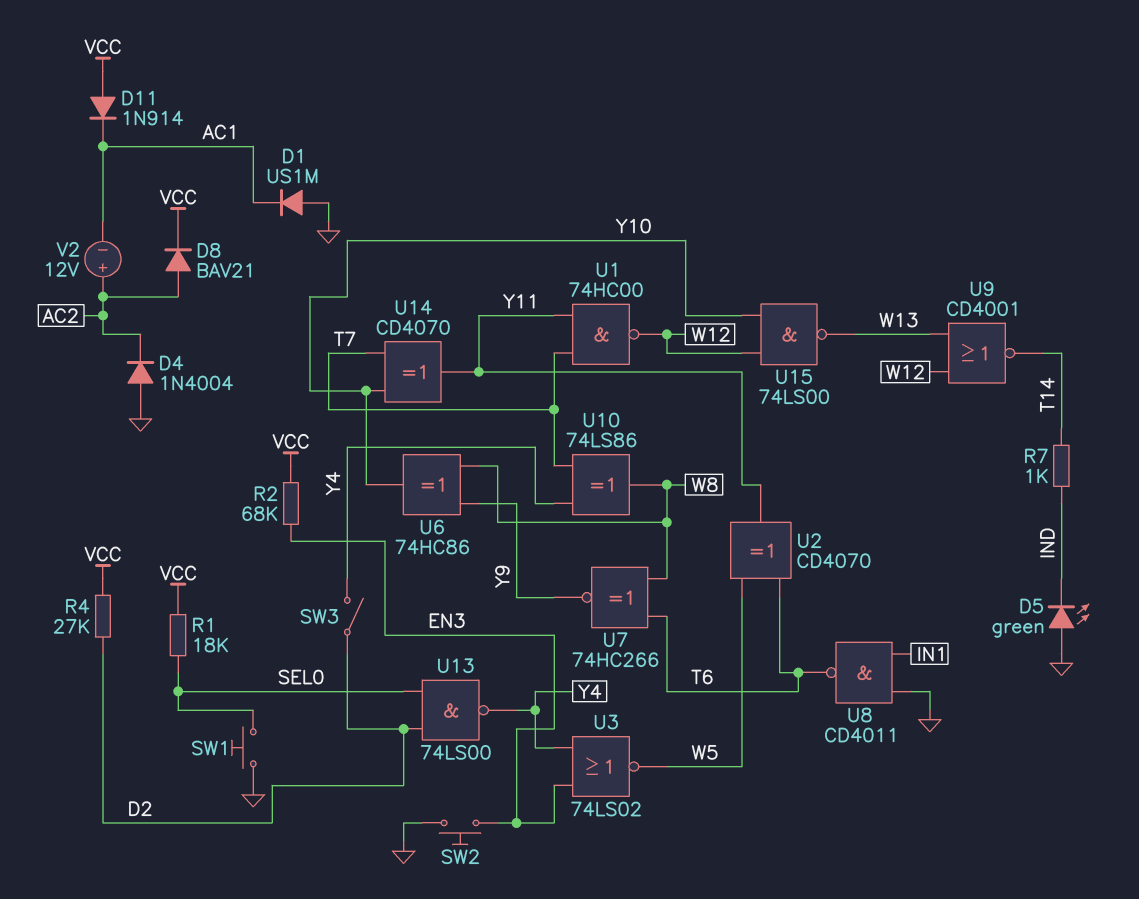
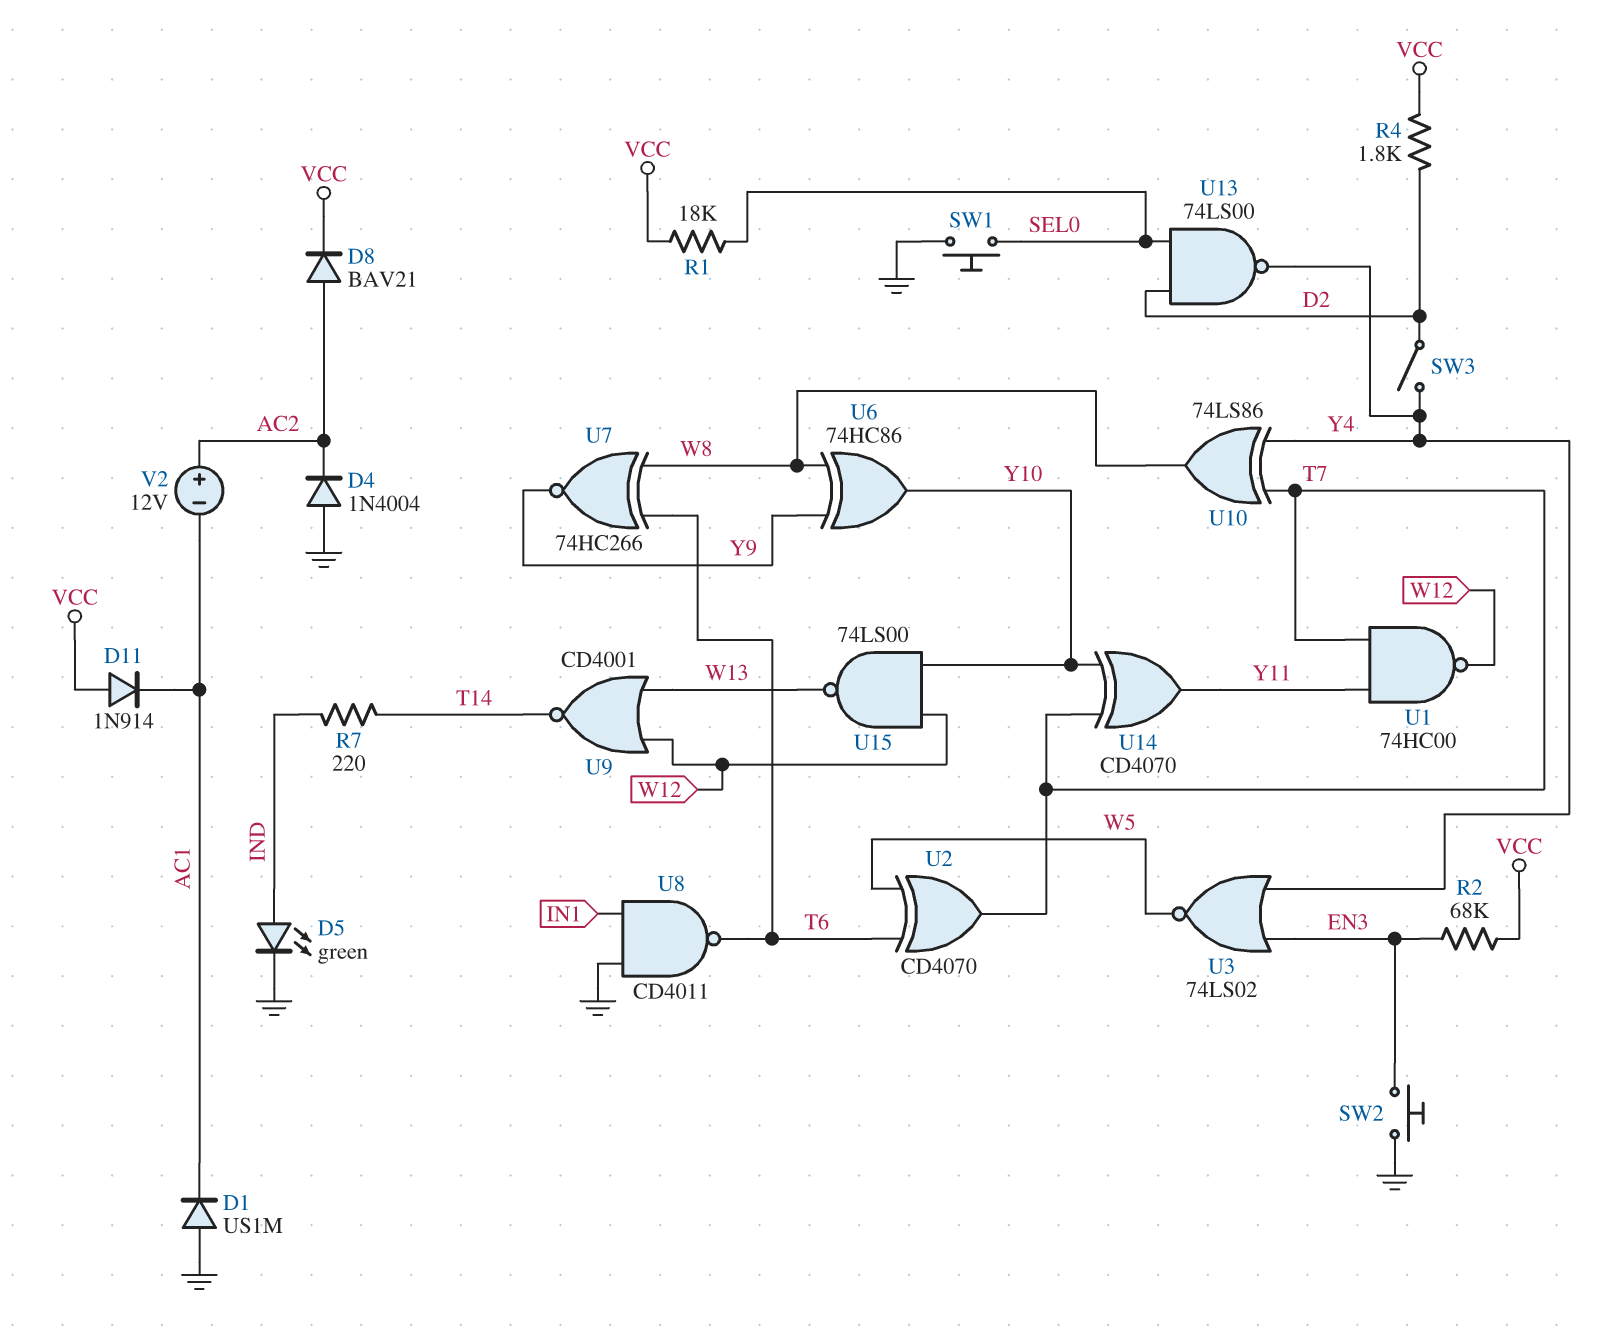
D5: LED green (A GND, K IND) -> LED green (A IND, K GND)
R4: 27k (D2, VCC) -> 1.8k (D2, VCC)
R7: 1k (IND, T14) -> 220 (IND, T14)
U2: XOR CD4070 (in T6, in W5, out Y11) -> XOR CD4070 (in T6, in W5, out T7)

